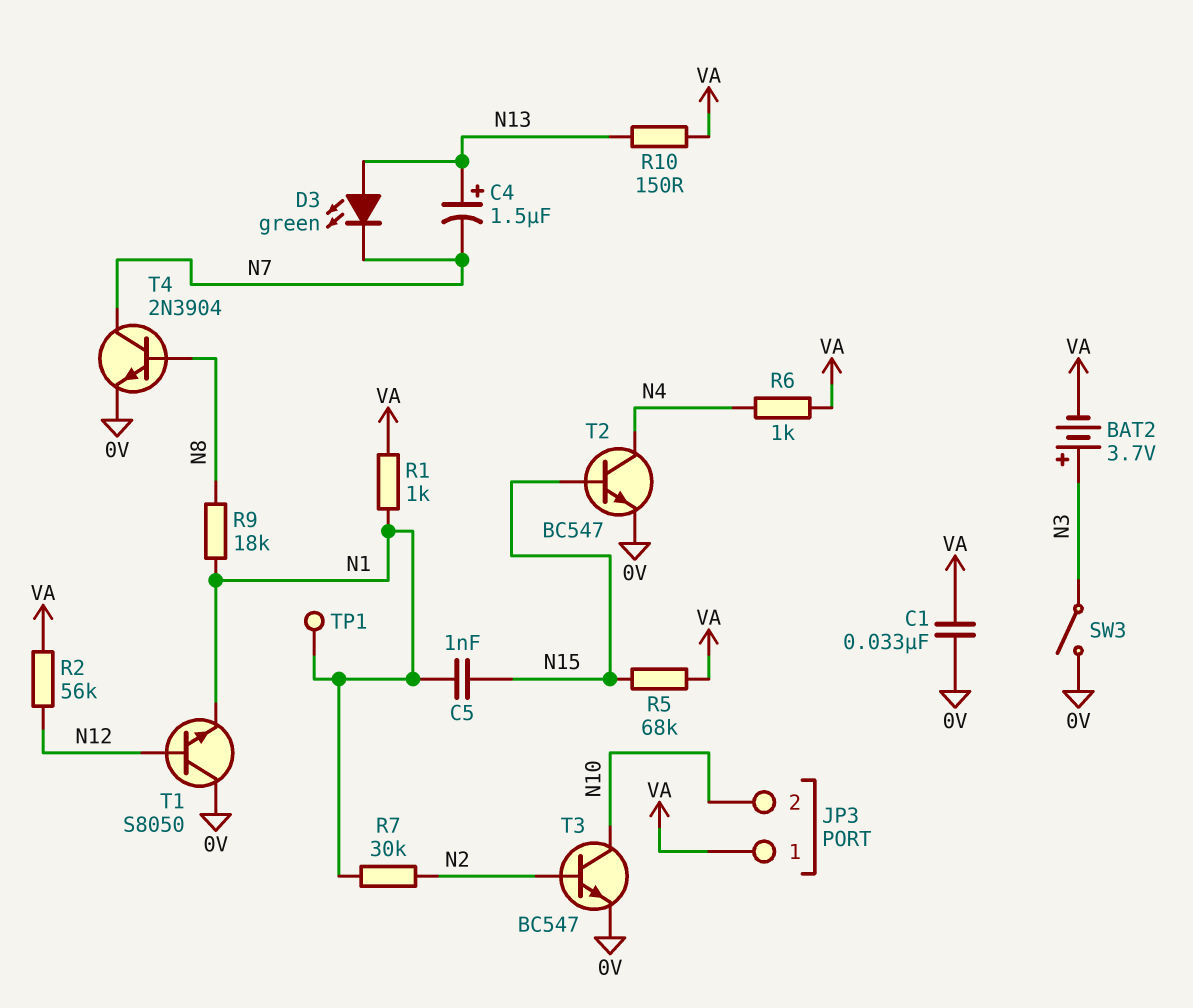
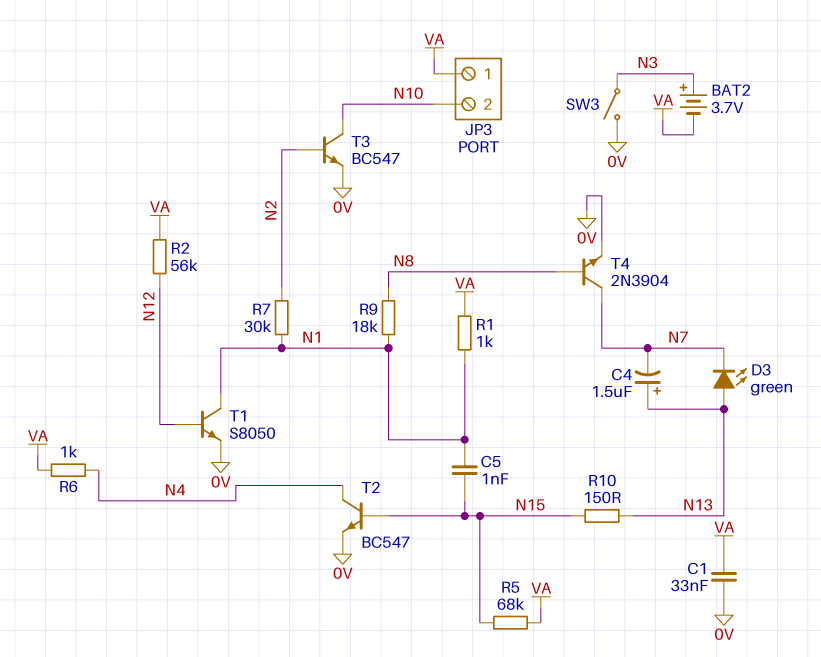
R10: 150 (N13, VA) -> 150 (N13, N15)
T1: NPN S8050 (B N12, C 0V, E N1) -> NPN S8050 (B N12, C N1, E 0V)
TP1: test point (N1) -> none

